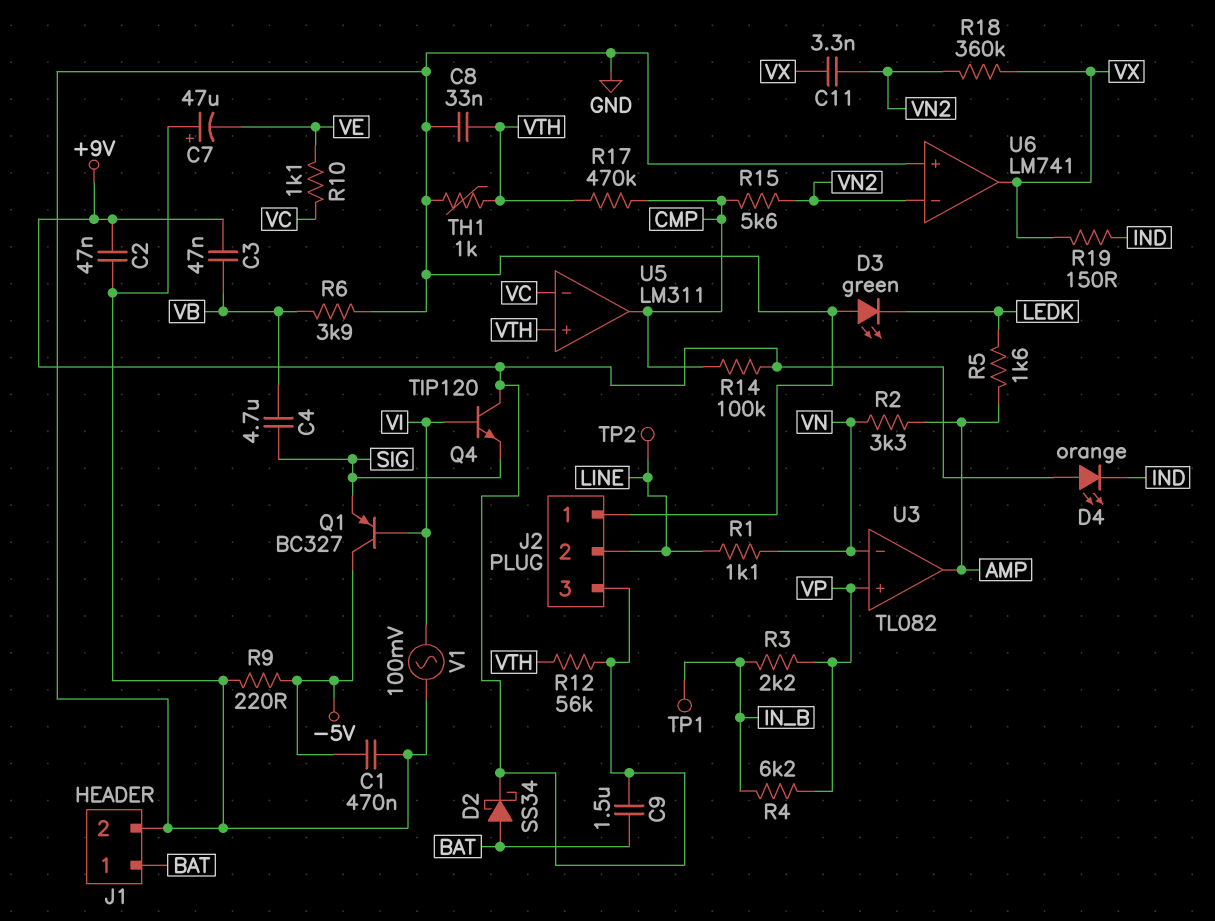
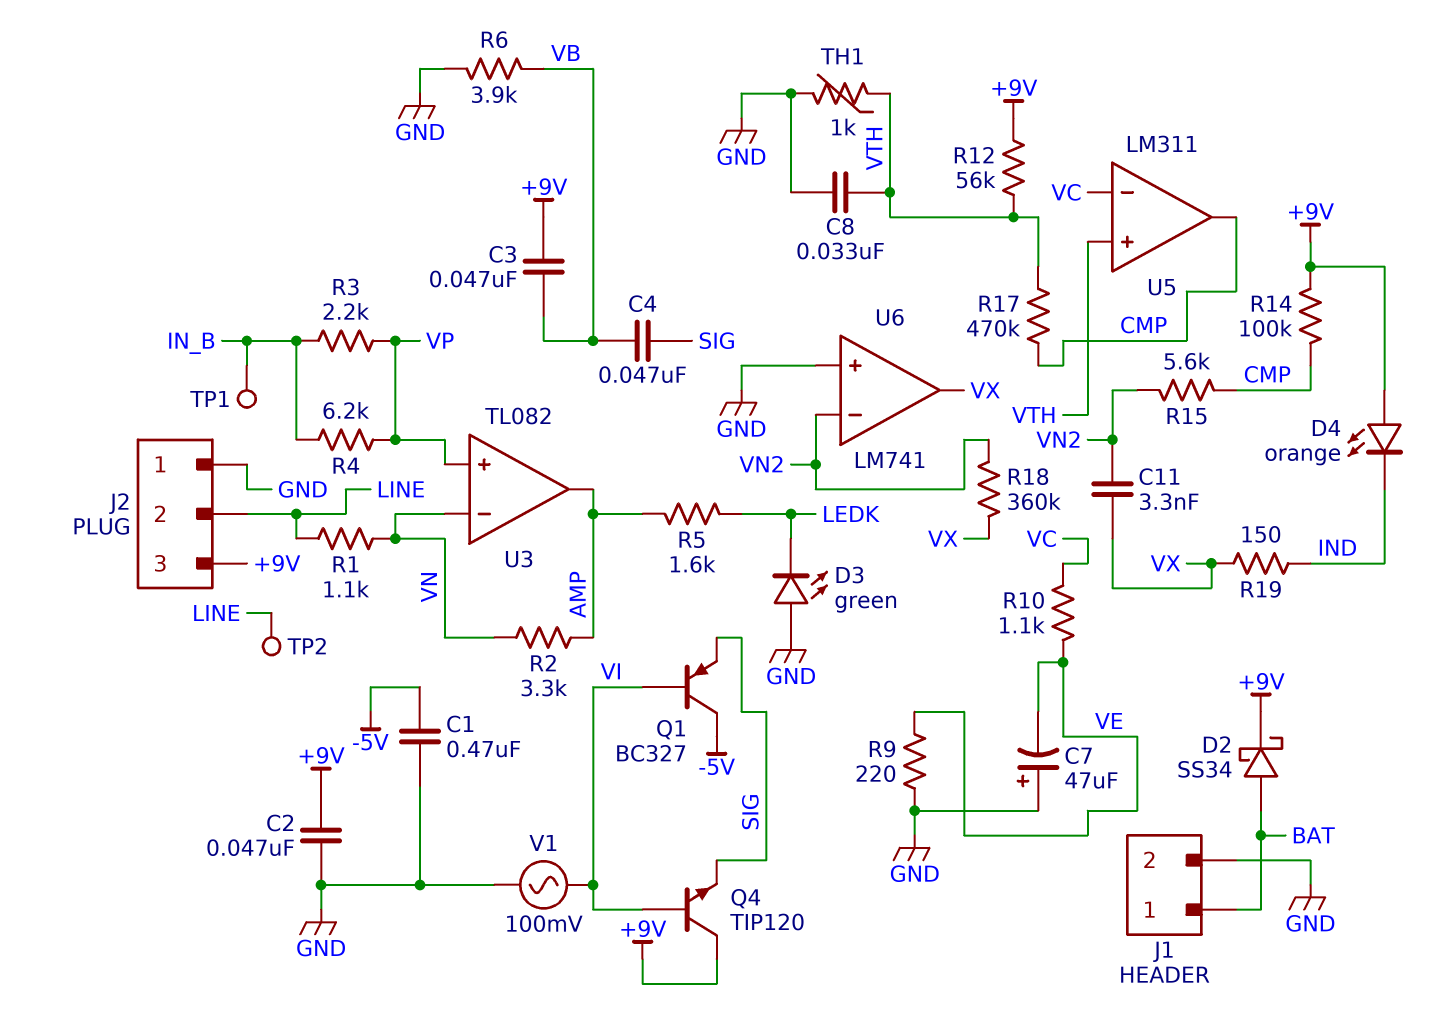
C4: 4.7uF (SIG, VB) -> 47nF (SIG, VB)
C9: 1.5uF (+9V, BAT) -> none
R9: 220 (-5V, GND) -> 220 (GND, VE)

